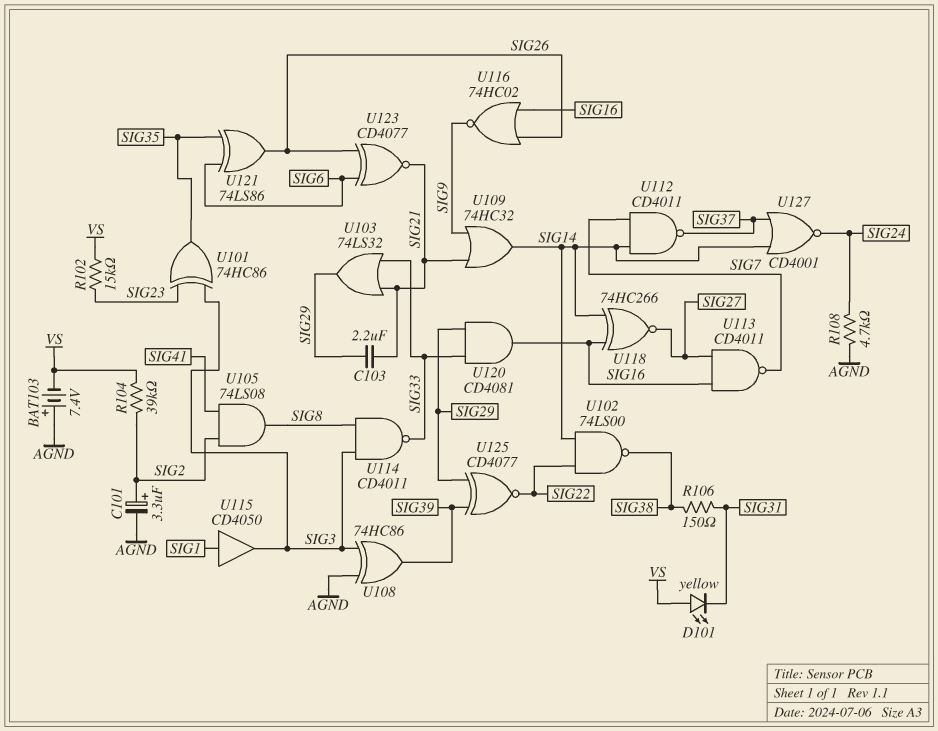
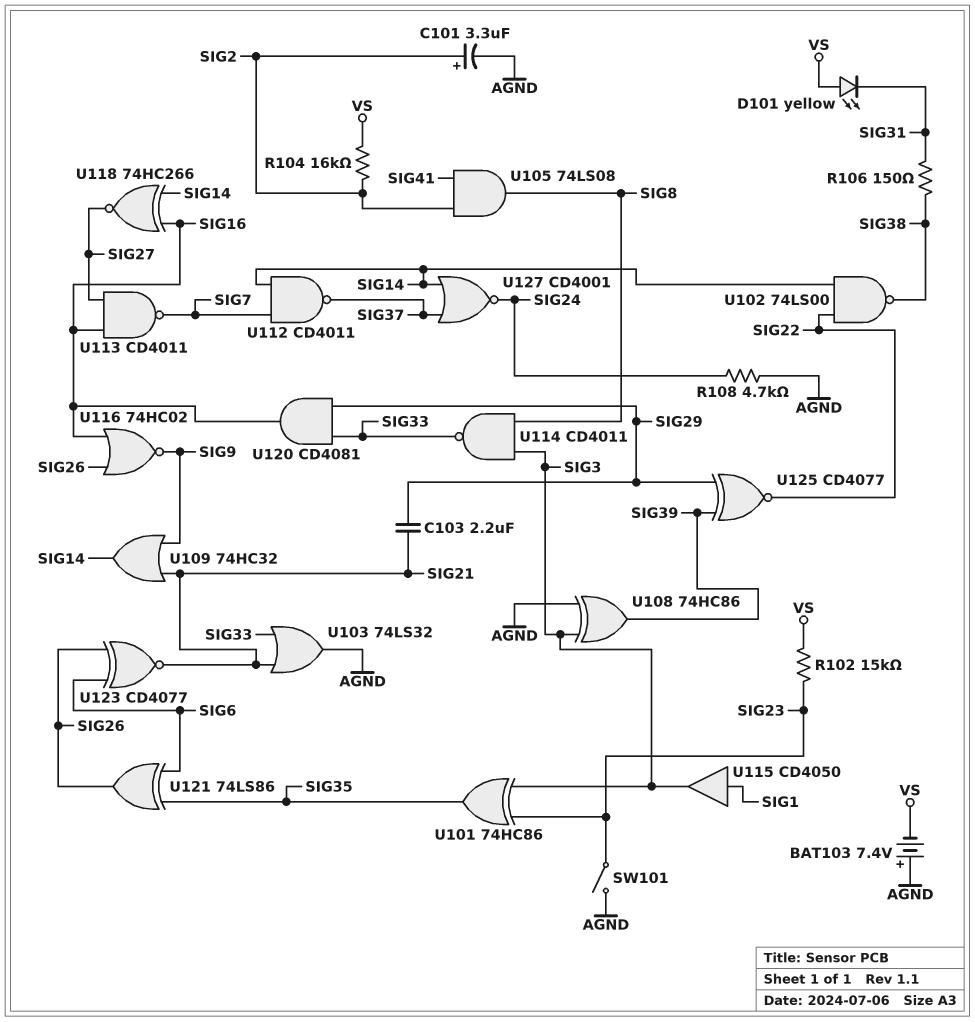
R104: 39k (SIG2, VS) -> 16k (SIG2, VS)
SW101: none -> switch (AGND, SIG23)
U103: OR 74LS32 (in SIG21, in SIG33, out SIG29) -> OR 74LS32 (in SIG21, in SIG33, out AGND)

